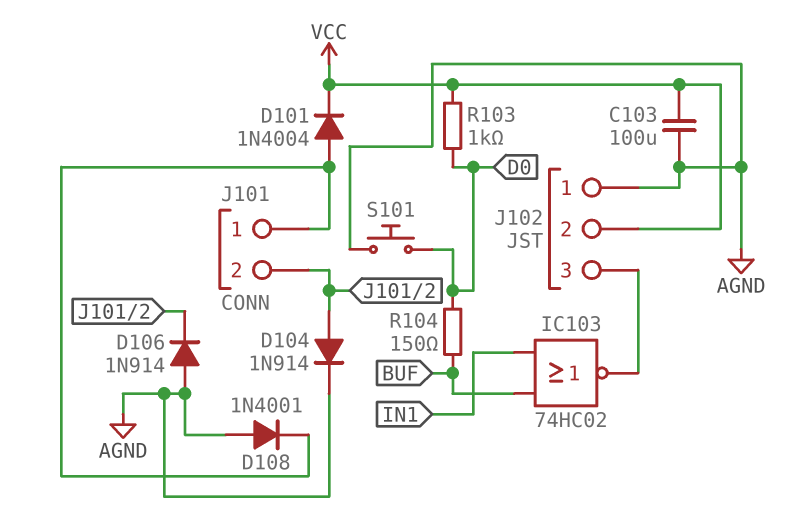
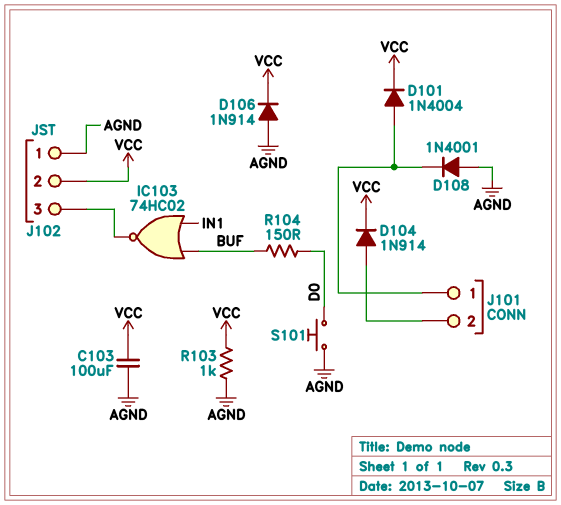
D104: diode 1N914 (A J101/2, K AGND) -> diode 1N914 (A J101/2, K VCC)
D106: diode 1N914 (A AGND, K J101/2) -> diode 1N914 (A AGND, K VCC)
R103: 1k (D0, VCC) -> 1k (AGND, VCC)

